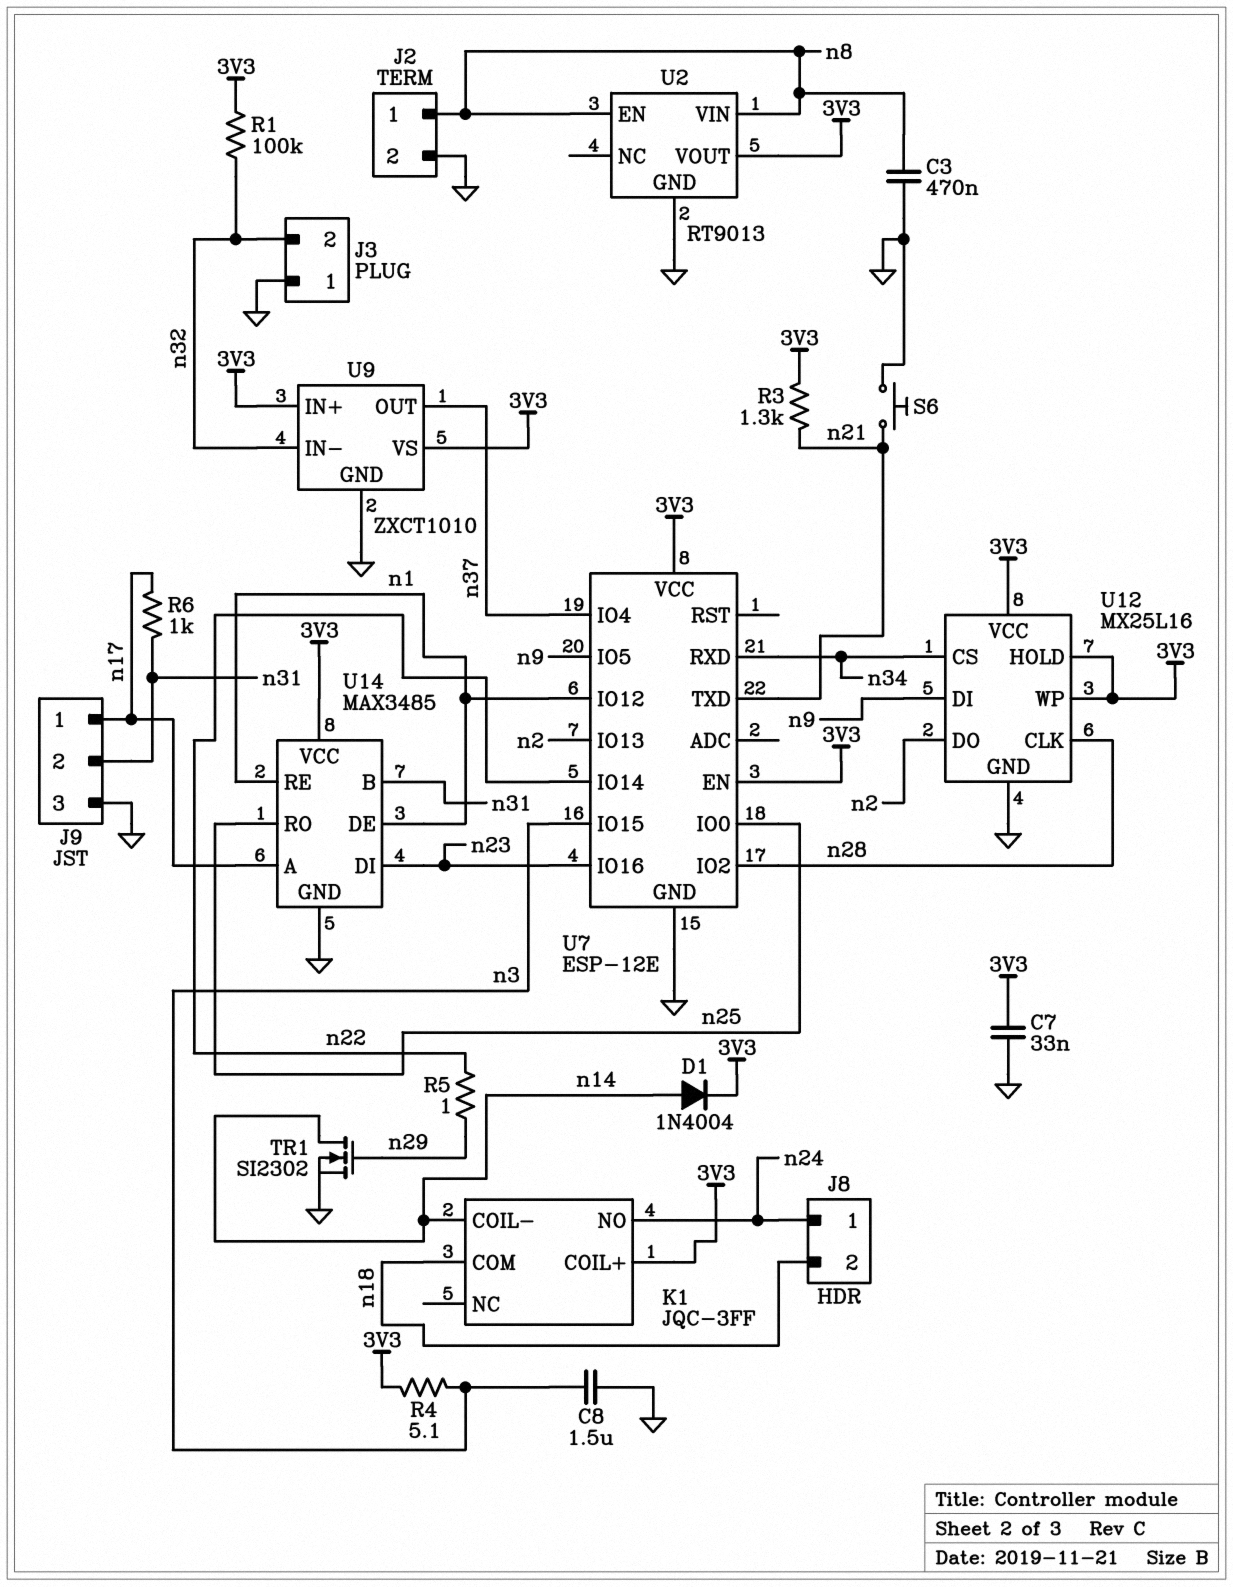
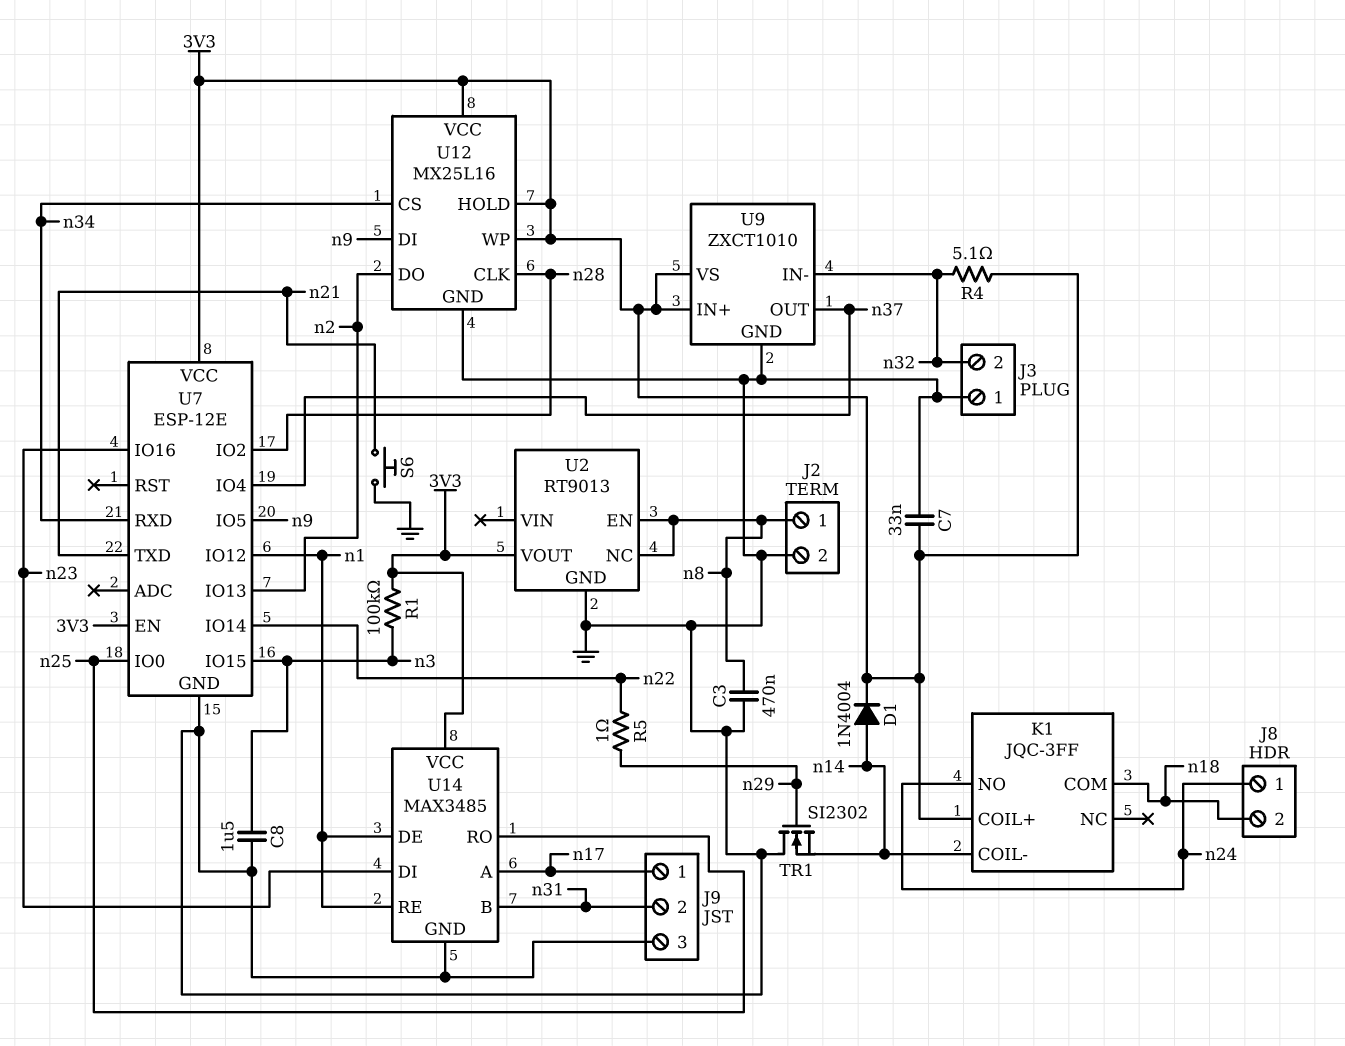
R1: 100k (3V3, n32) -> 100k (3V3, n3)
R3: 1.3k (3V3, n21) -> none
R4: 5.1 (3V3, n3) -> 5.1 (3V3, n32)
R6: 1k (n17, n31) -> none
TR1: NMOS SI2302 (G n29, D n14, S GND) -> NMOS SI2302 (G n29, D GND, S n14)
U2 pin NC: none -> n8
U2 pin VIN: n8 -> none

